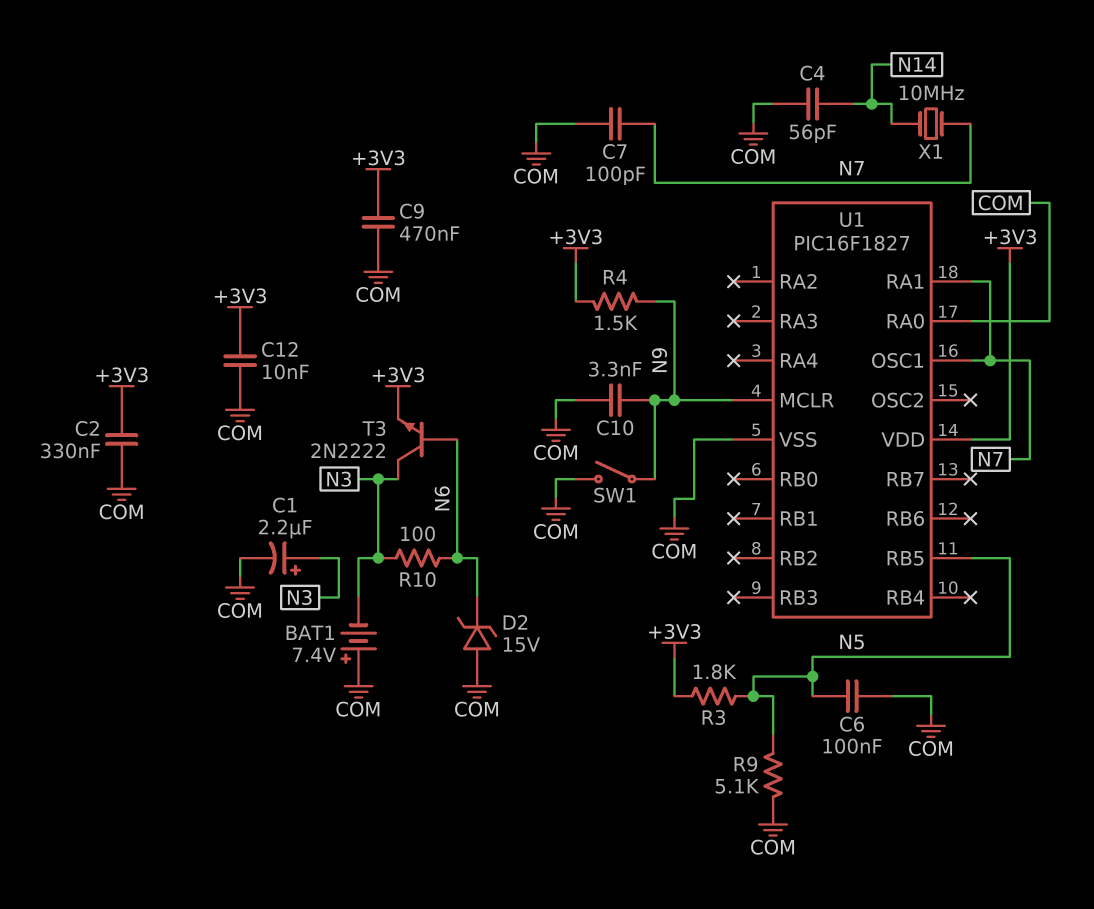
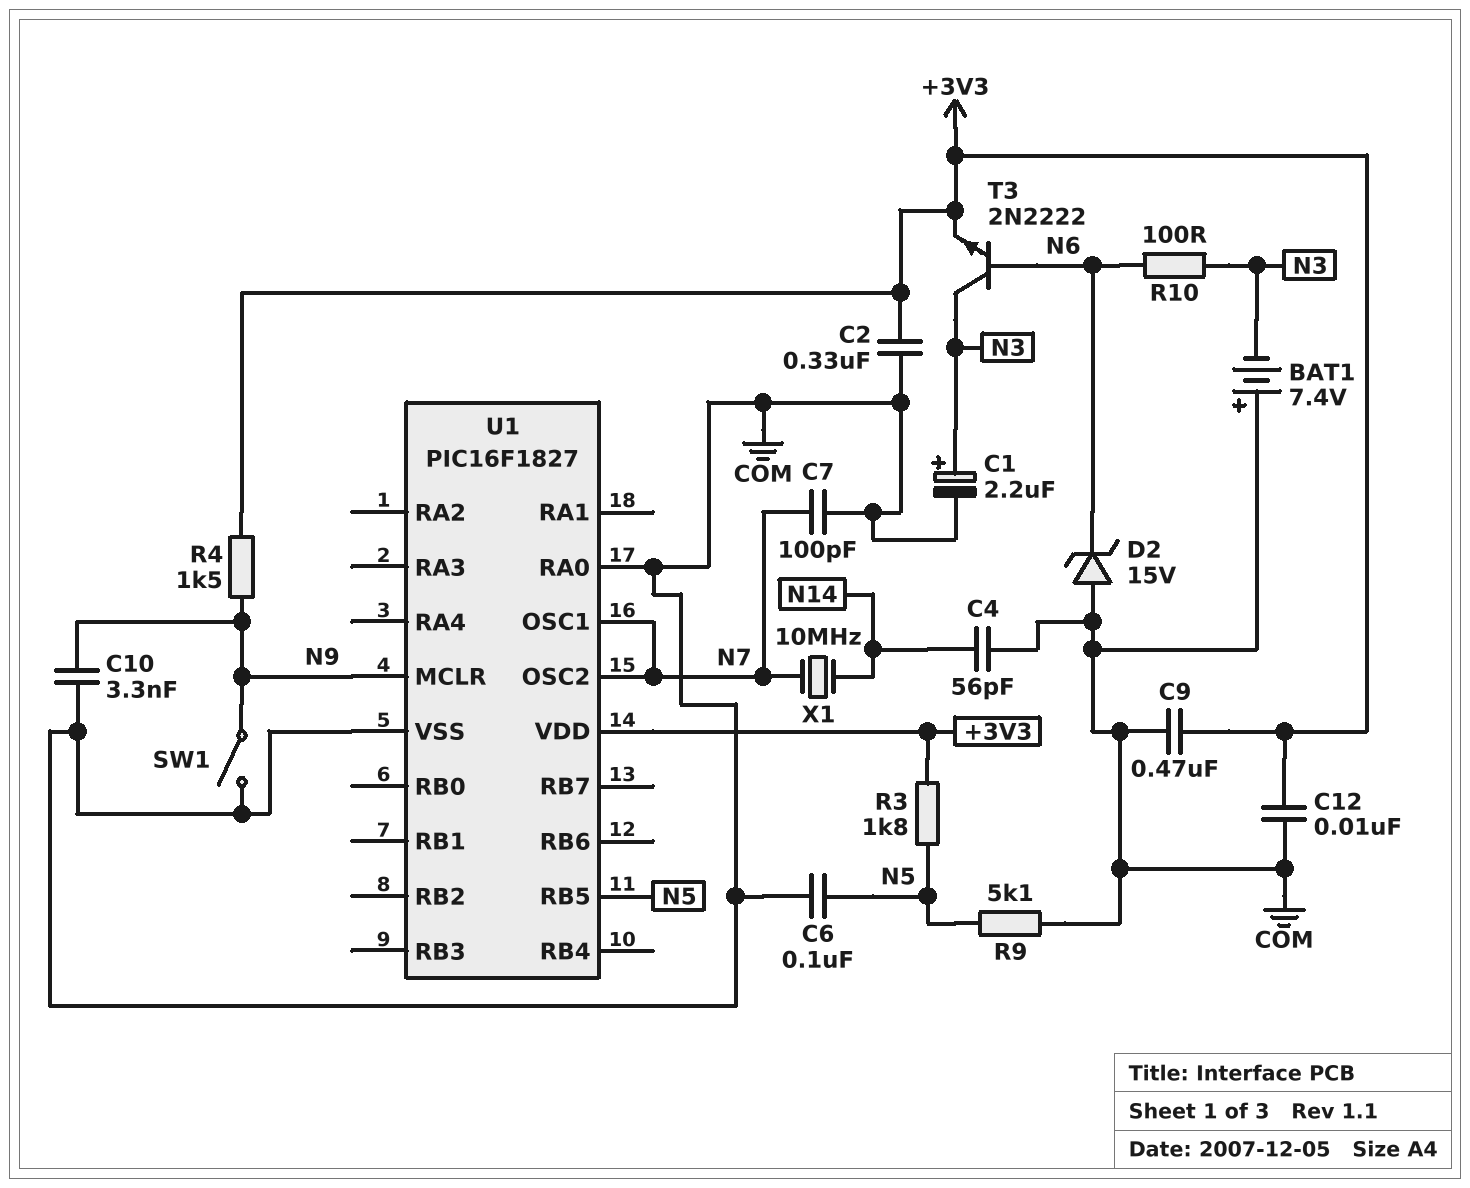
U1 pin OSC2: none -> N7
U1 pin RA1: N7 -> none

